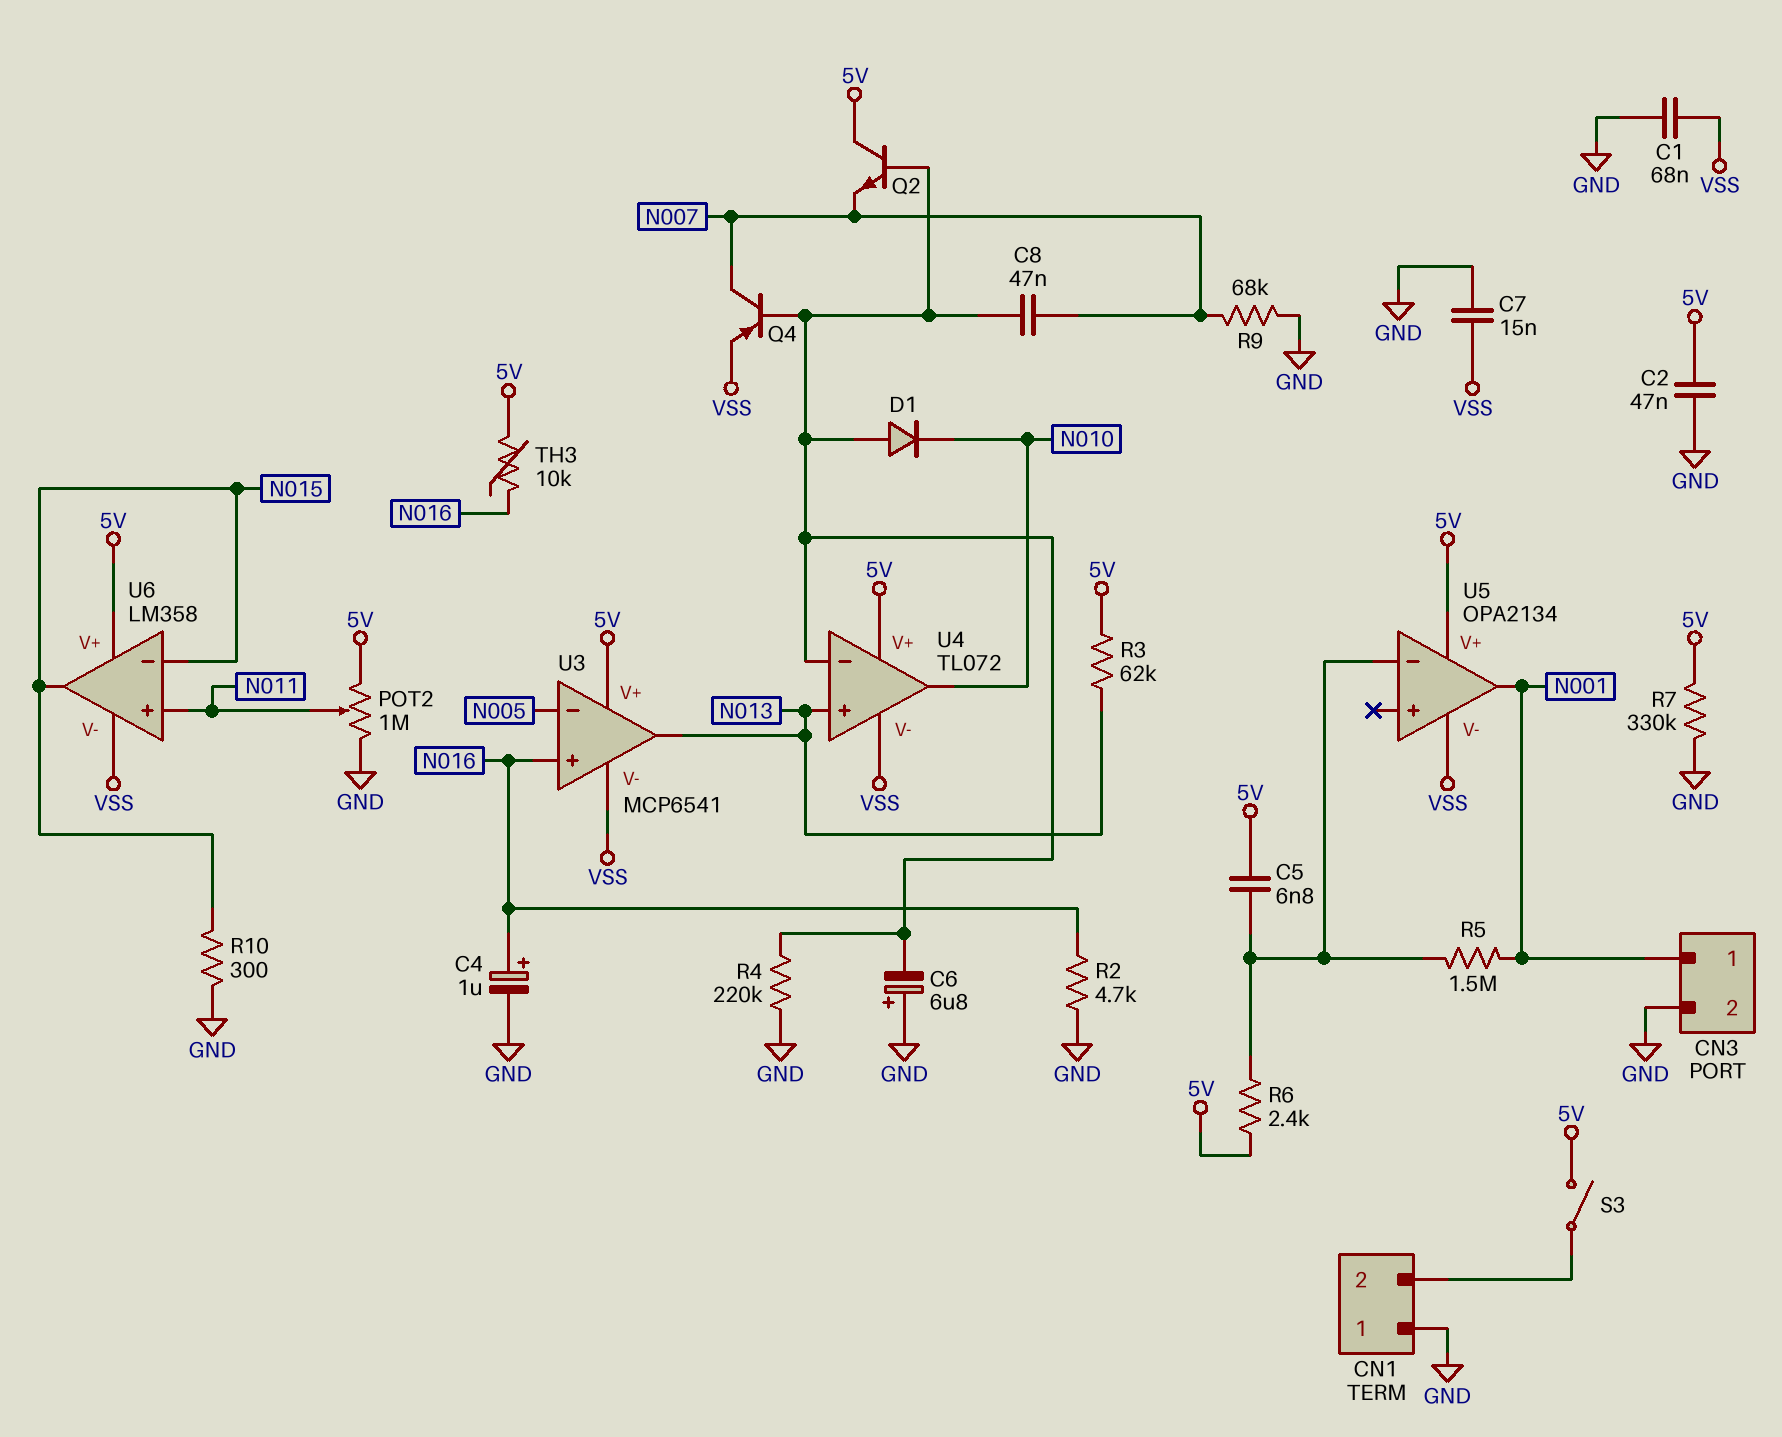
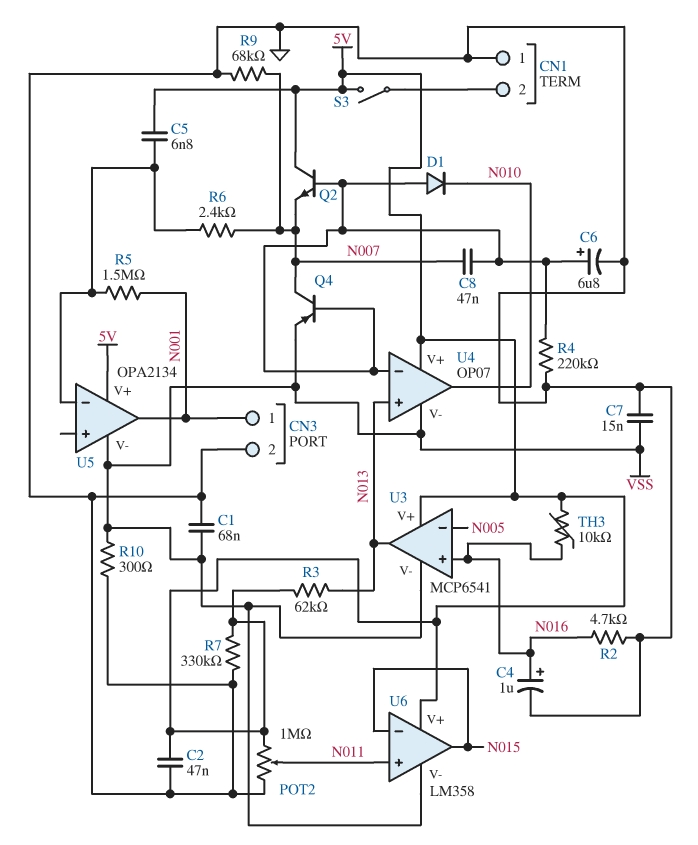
C6: 6.8uF (plus GND, minus U4/in-) -> 6.8uF (plus U4/in-, minus GND)
R6: 2.4k (5V, U5/in-) -> 2.4k (N007, U5/in-)
R10: 300 (GND, N015) -> 300 (GND, VSS)
U4: TL072 -> OP07

